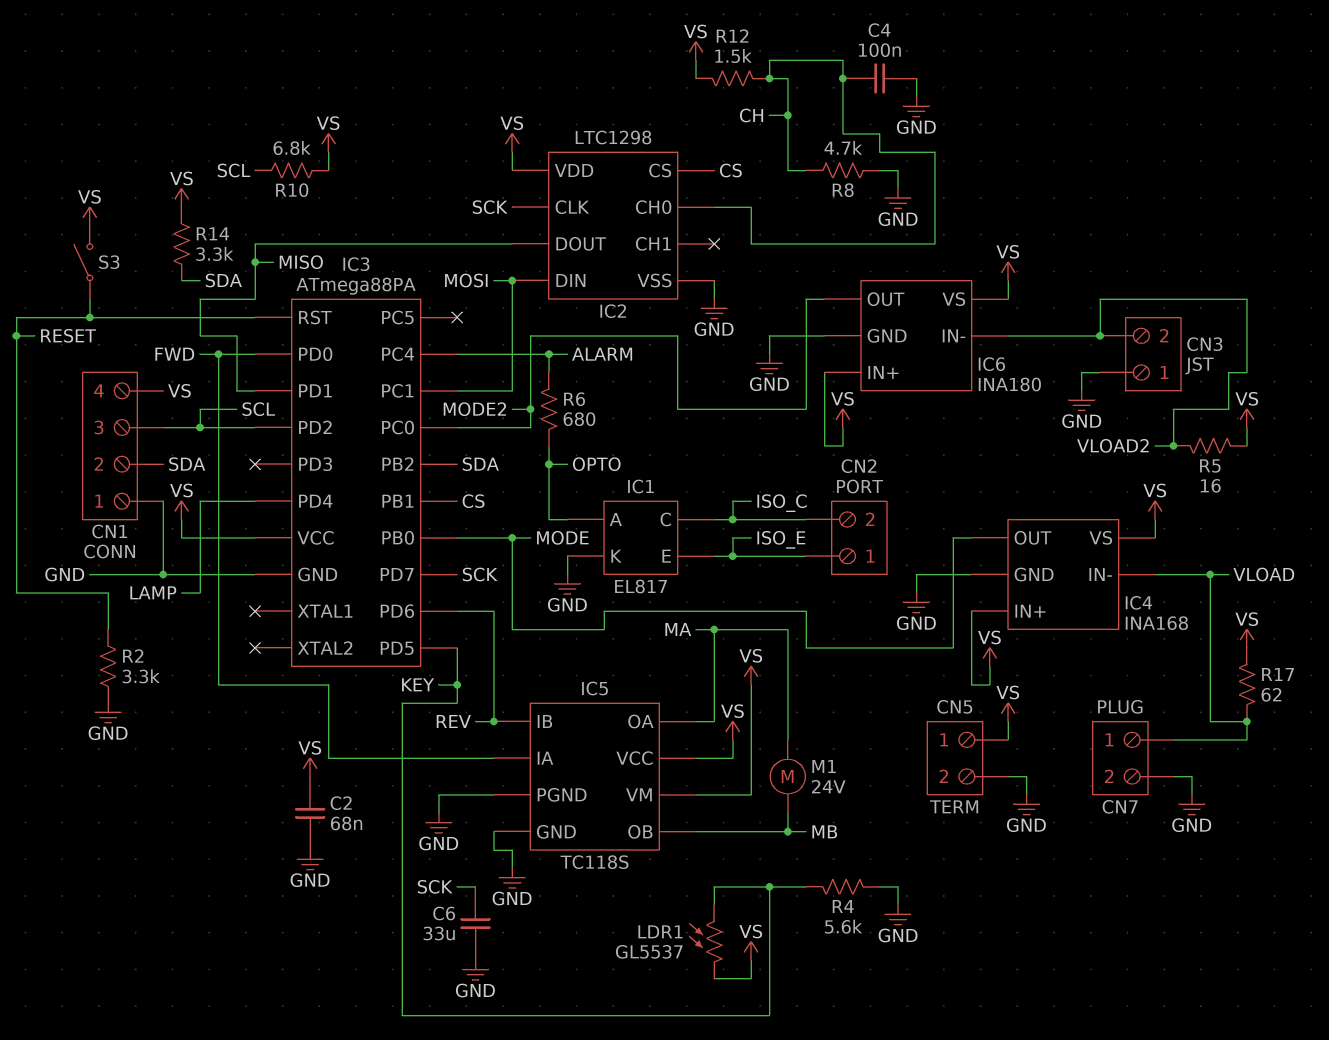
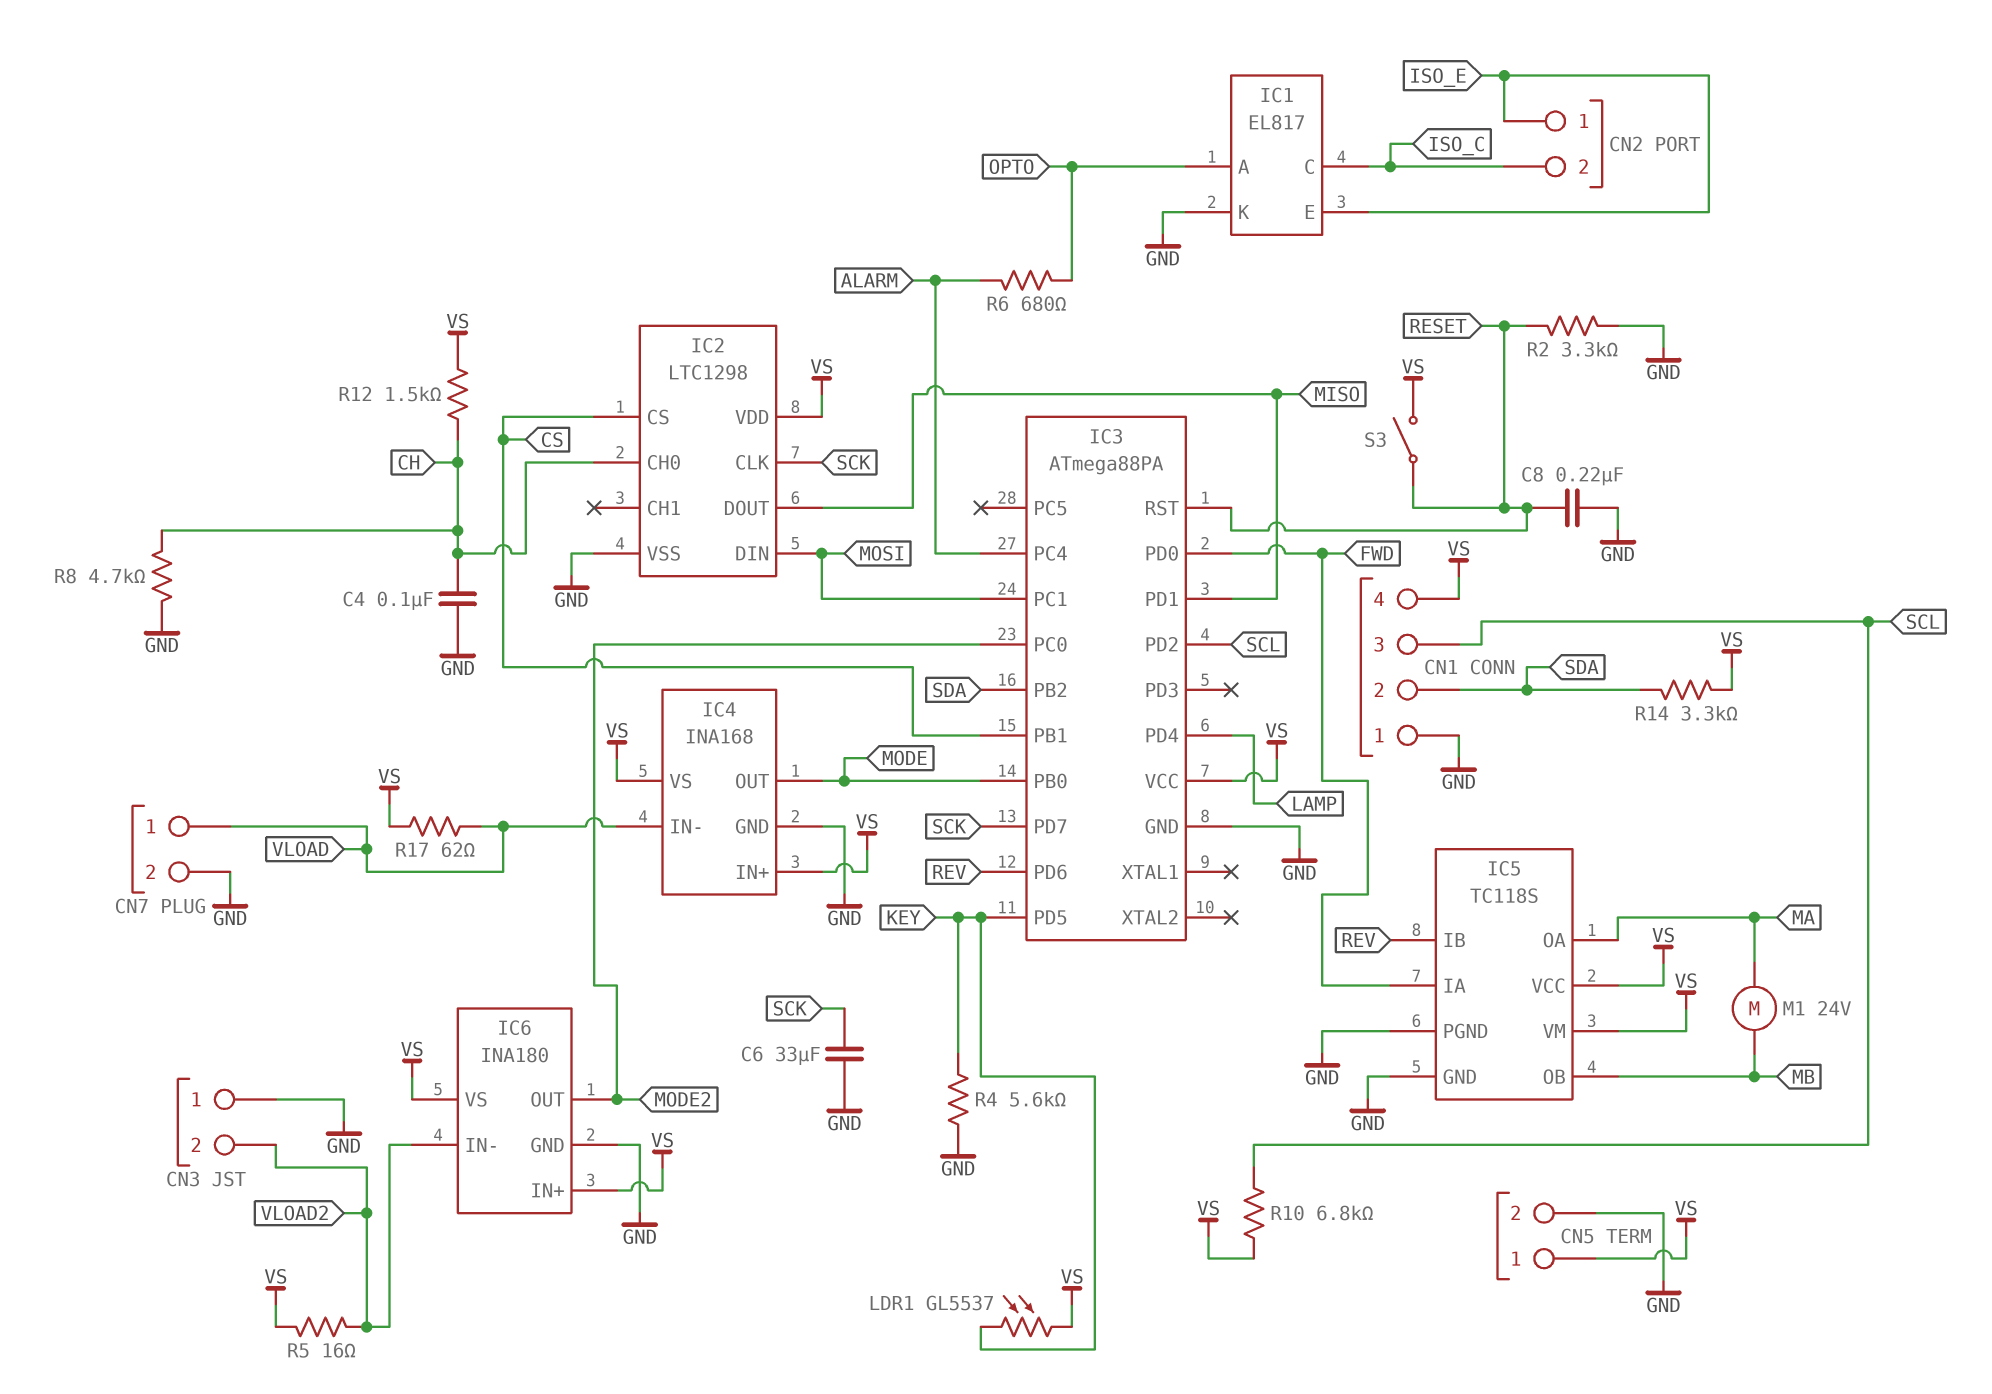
C2: 68nF (GND, VS) -> none
C8: none -> 220nF (GND, RESET)

